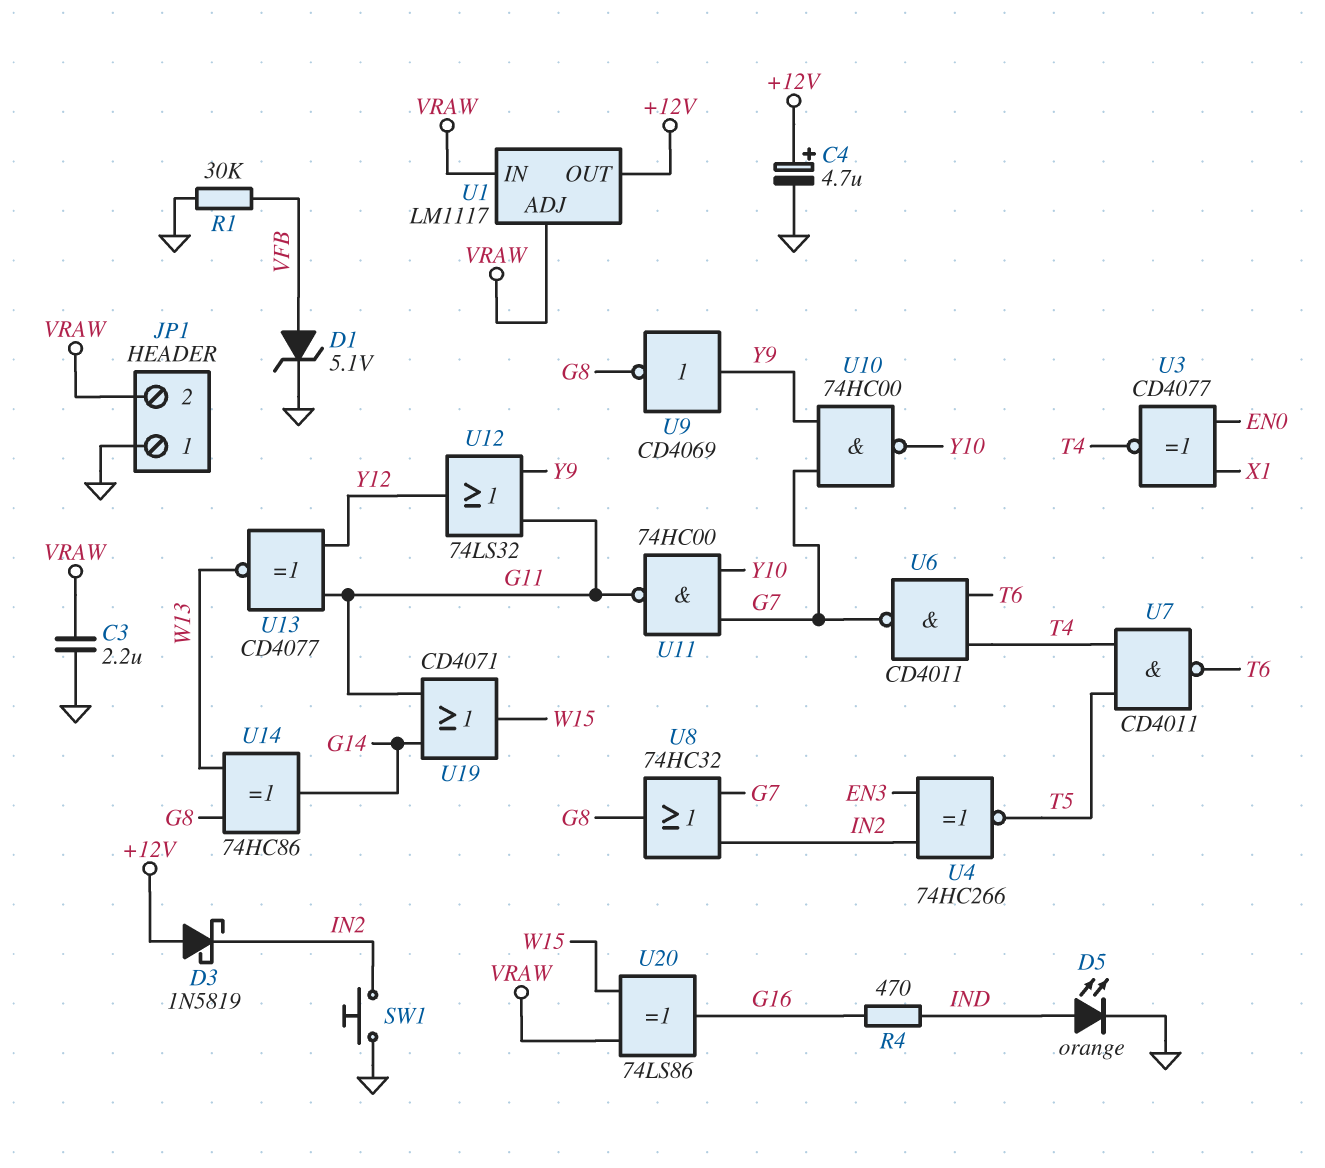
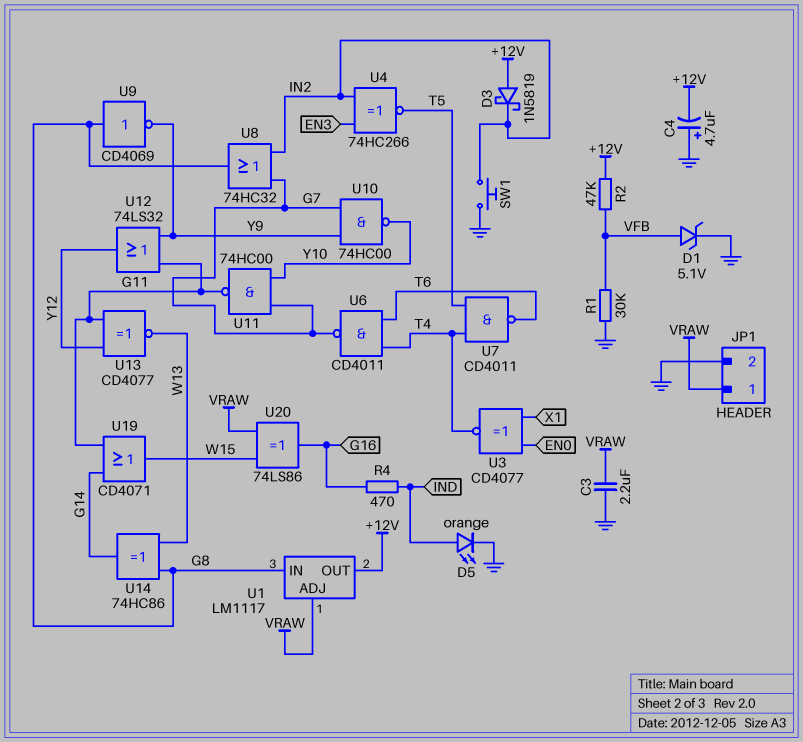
C4: 4.7uF (plus +12V, minus GND) -> 4.7uF (plus GND, minus +12V)
JP1 pin 1: GND -> VRAW
JP1 pin 2: VRAW -> GND
R2: none -> 47k (+12V, VFB)
U1 pin IN: VRAW -> G8
U9: NOT CD4069 (in Y9, out G8) -> NOT CD4069 (in G8, out Y9)

